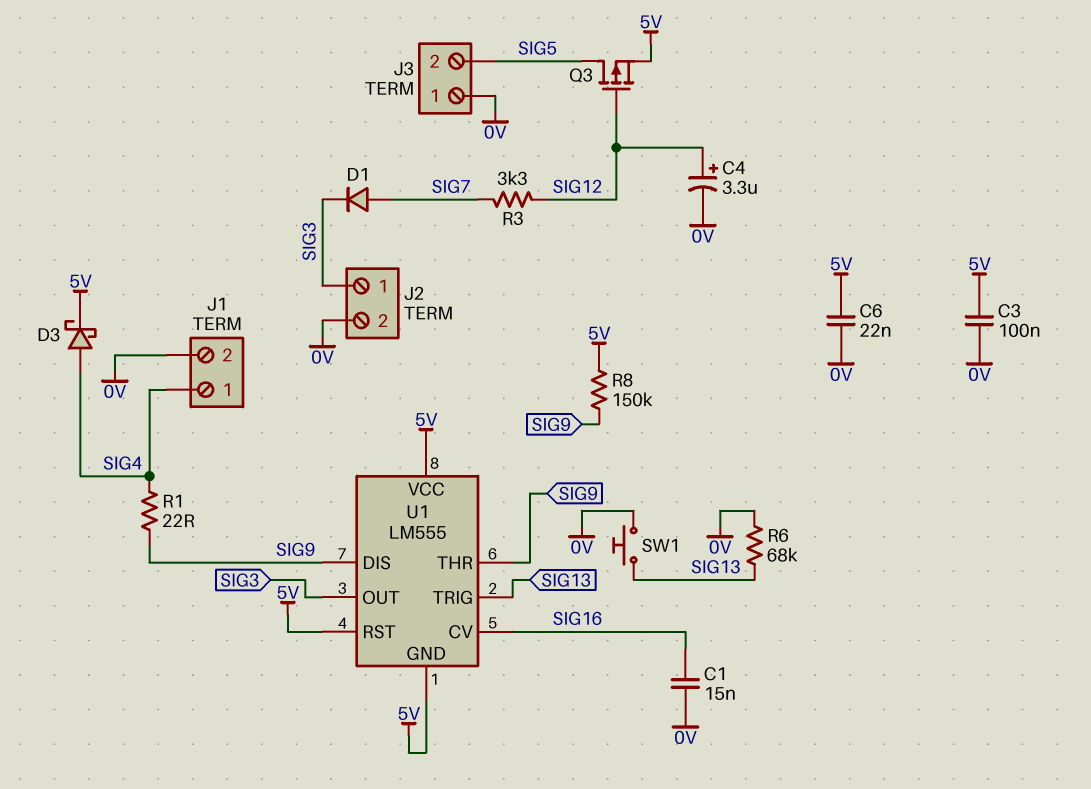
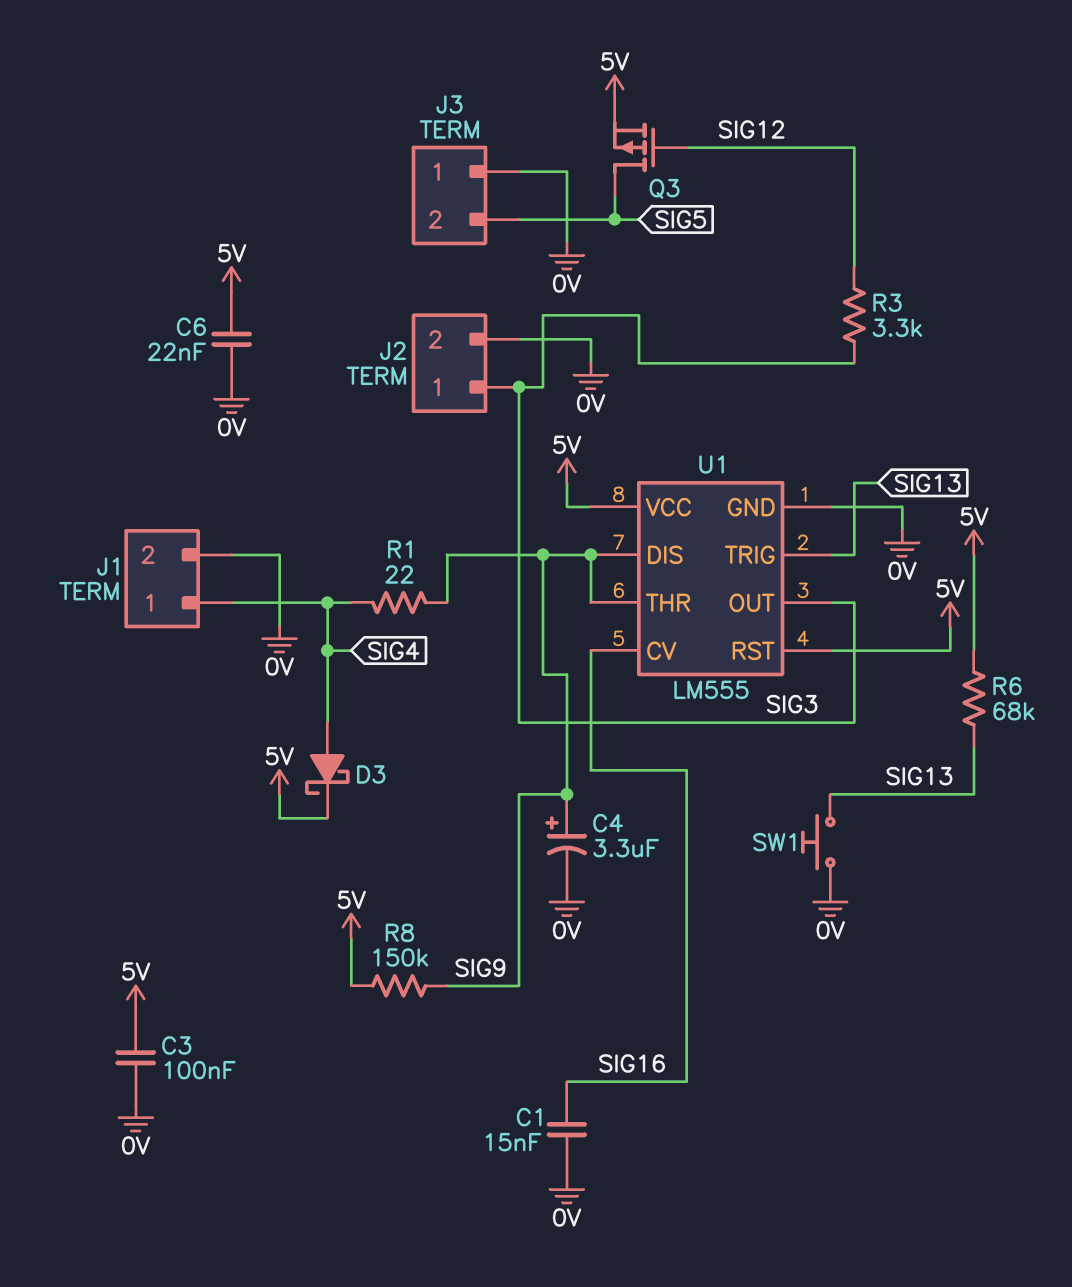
C4: 3.3uF (plus SIG12, minus 0V) -> 3.3uF (plus SIG9, minus 0V)
D1: diode (A SIG7, K SIG3) -> none
R3: 3.3k (SIG7, SIG12) -> 3.3k (SIG3, SIG12)
R6: 68k (0V, SIG13) -> 68k (5V, SIG13)
U1 pin GND: 5V -> 0V

